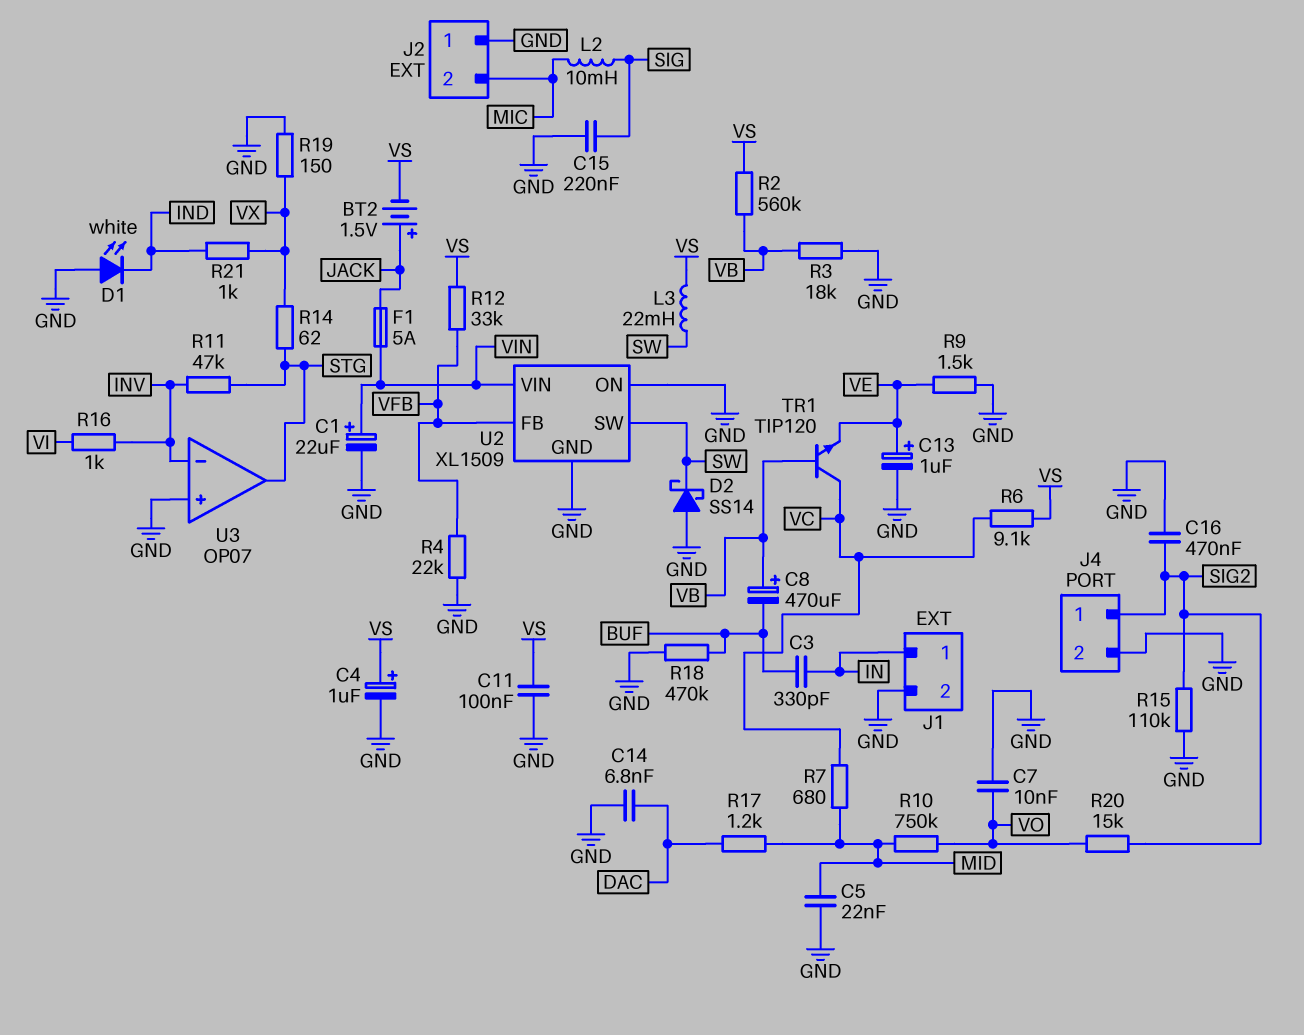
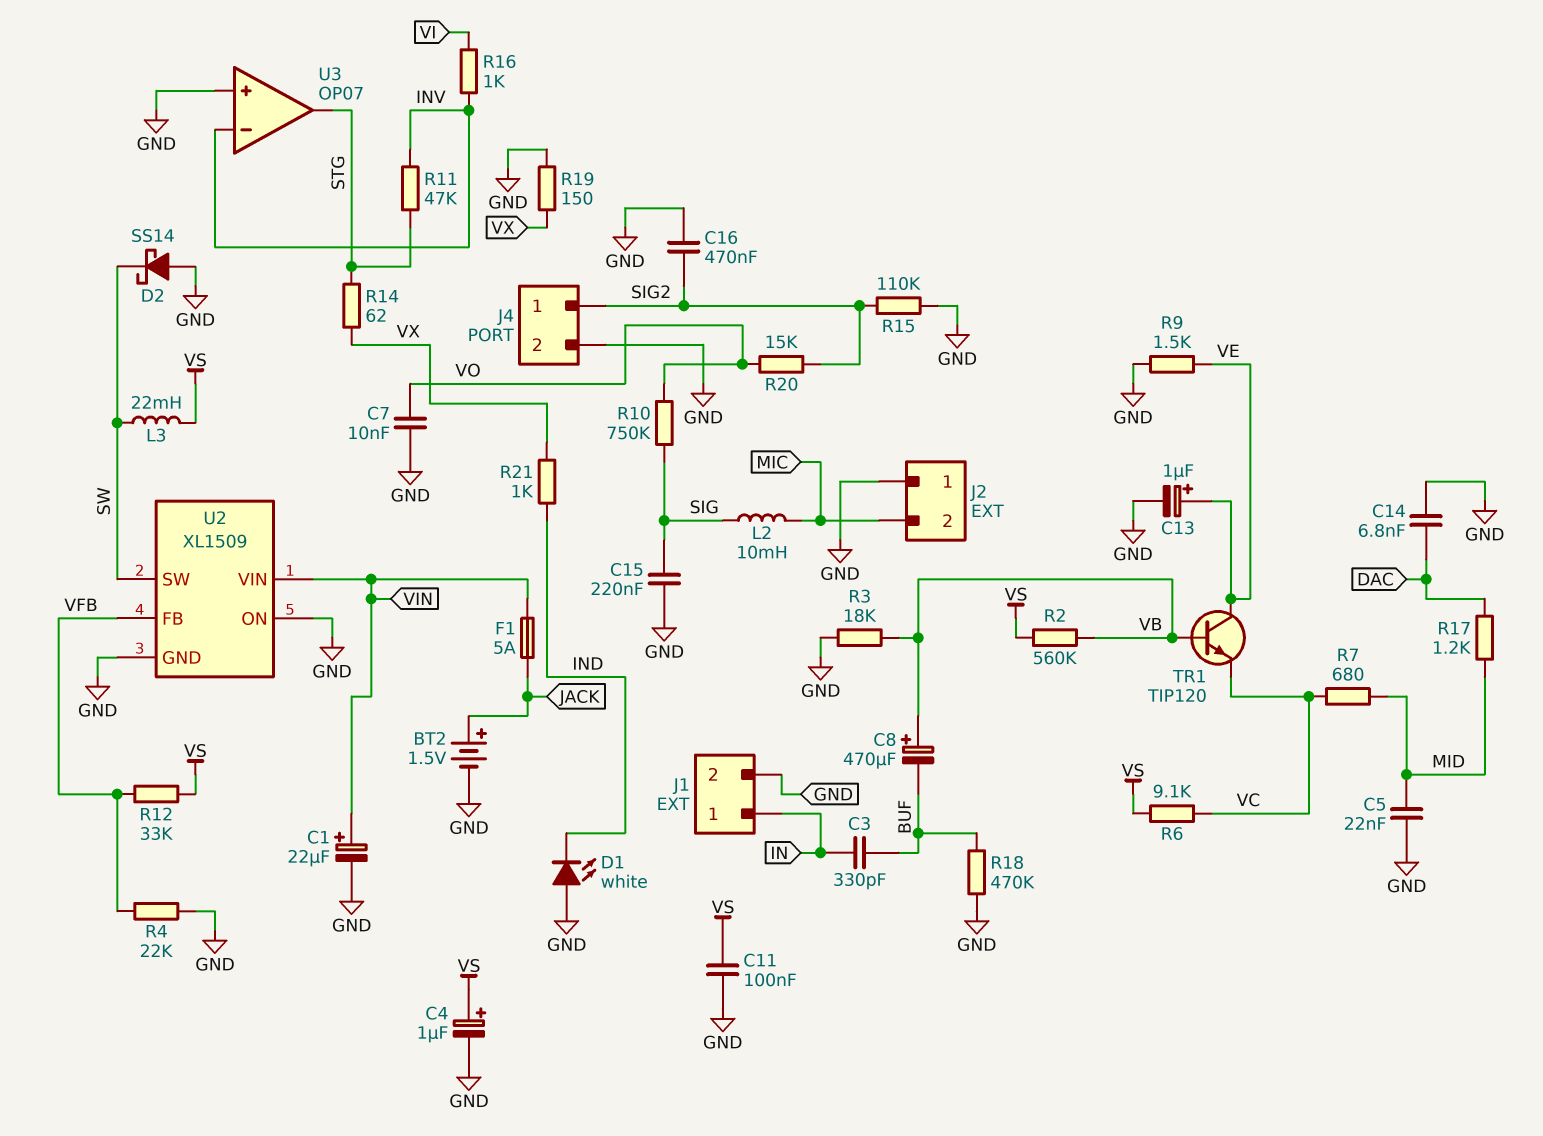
BT2: 1.5V (plus JACK, minus VS) -> 1.5V (plus JACK, minus GND)
R10: 750k (MID, VO) -> 750k (SIG, VO)
TR1: NPN TIP120 (B VB, C VC, E VE) -> NPN TIP120 (B VB, C VE, E VC)

